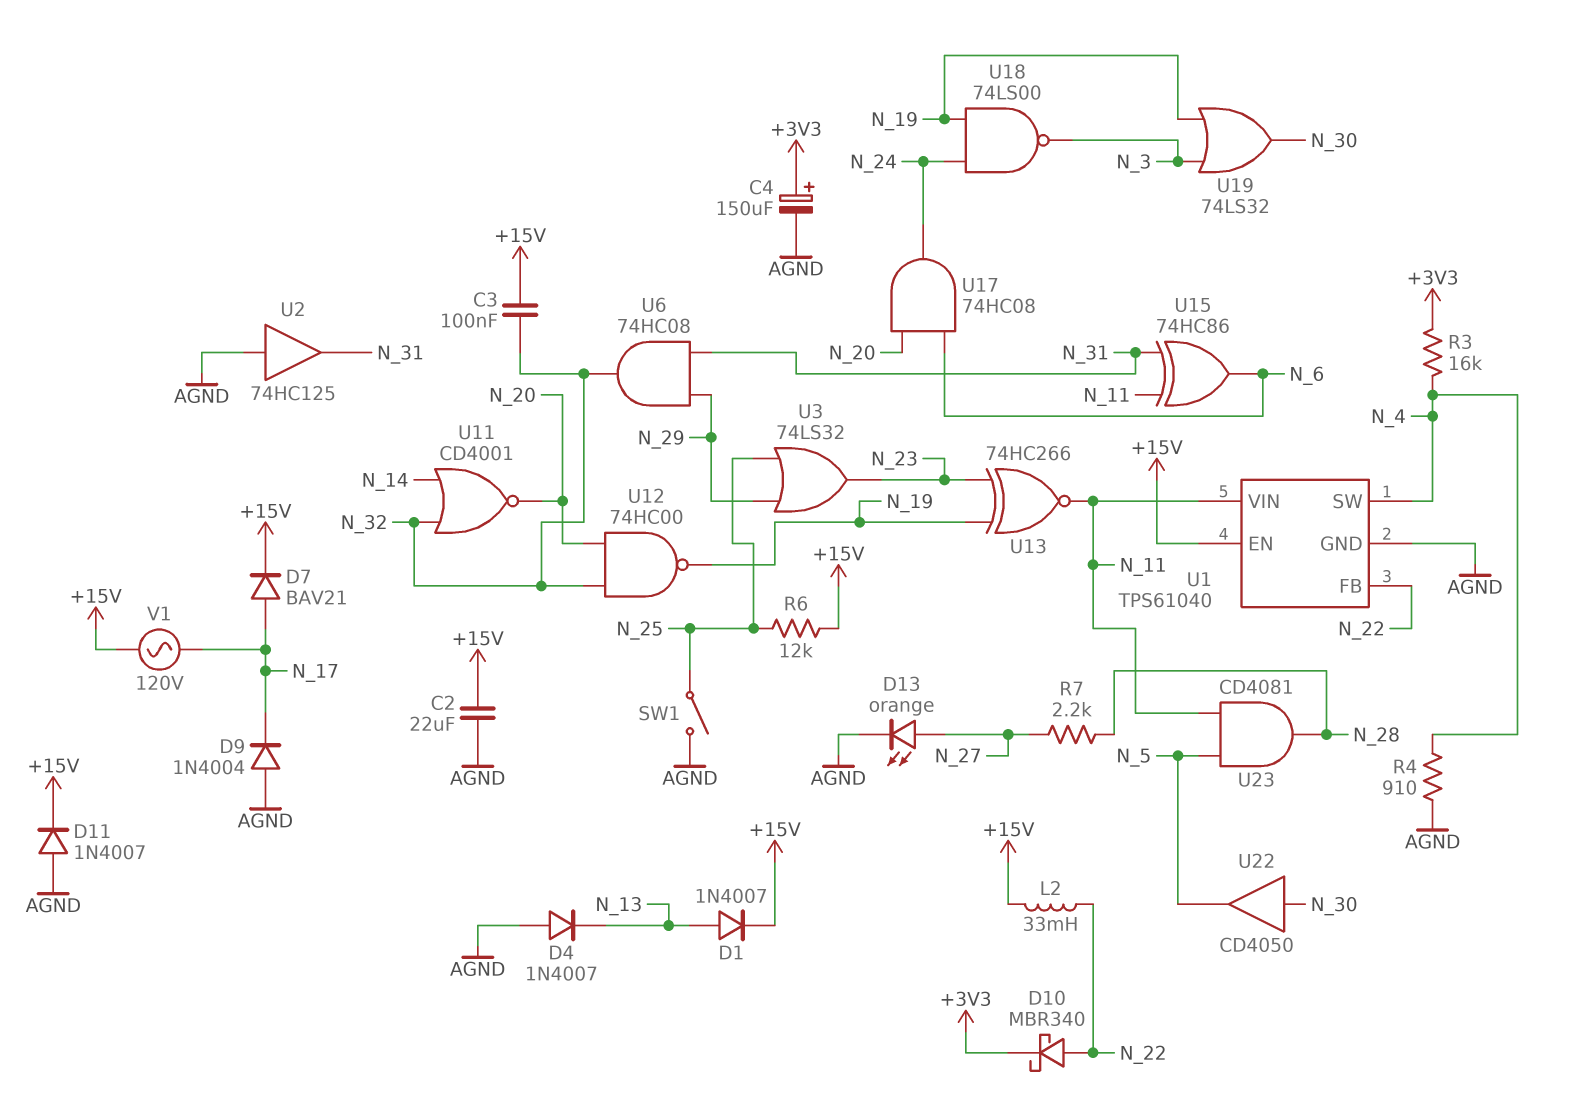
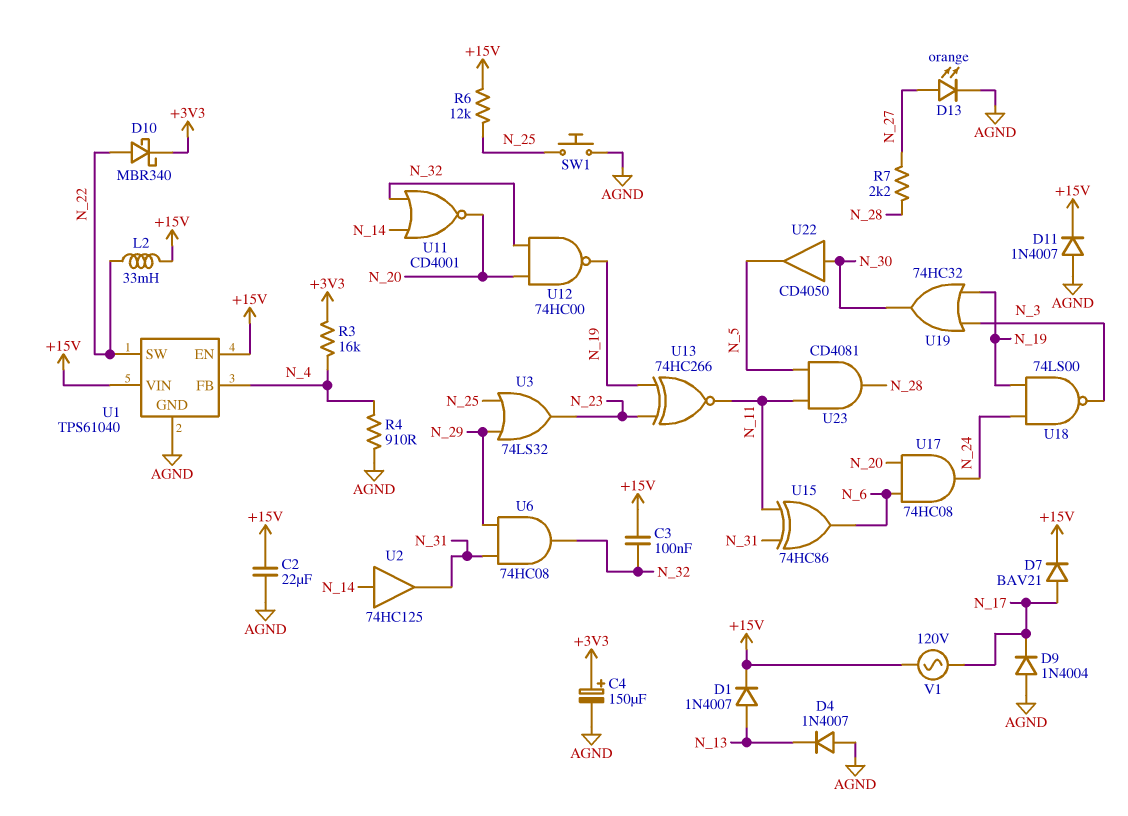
SW1: switch (AGND, N_25) -> button (AGND, N_25)
U1 pin FB: N_22 -> N_4
U1 pin SW: N_4 -> N_22
U1 pin VIN: N_11 -> +15V
U2: buffer 74HC125 (in AGND, out N_31) -> buffer 74HC125 (in N_14, out N_31)
U19: OR 74LS32 (in N_3, in N_19, out N_30) -> OR 74HC32 (in N_3, in N_19, out N_30)

